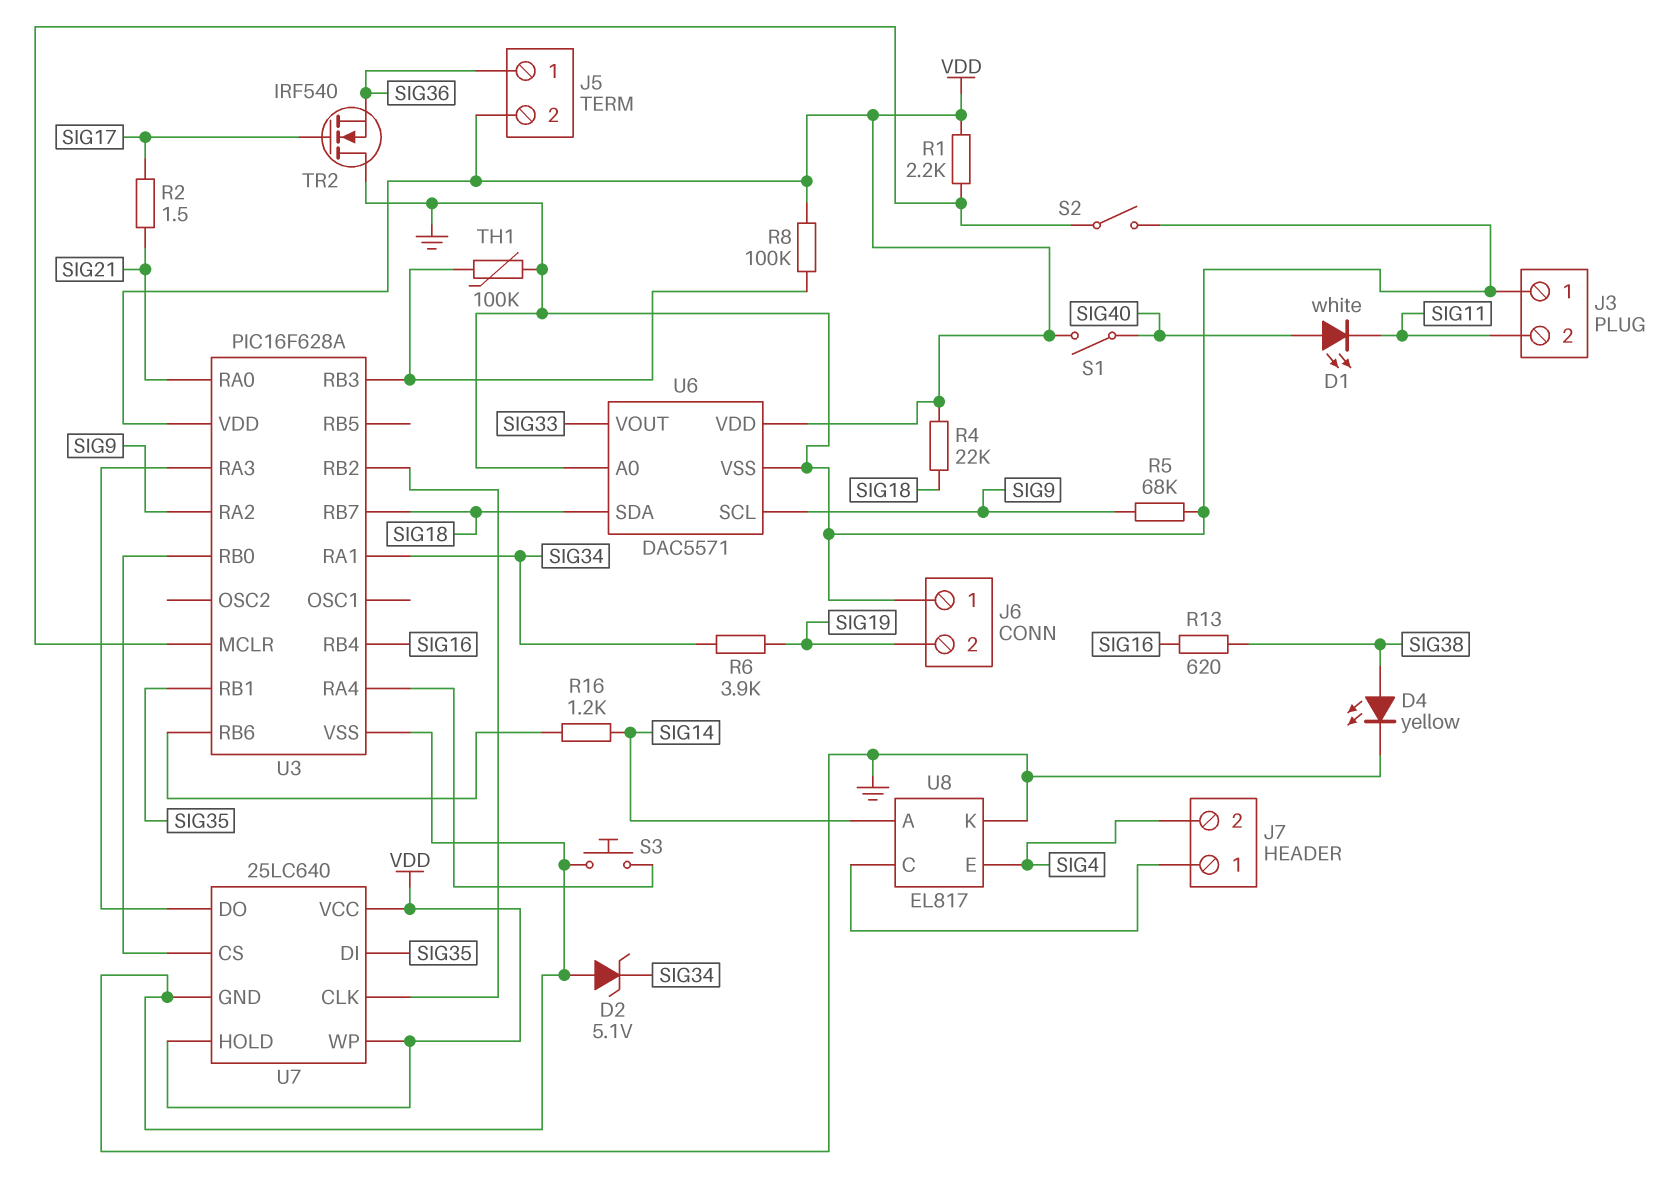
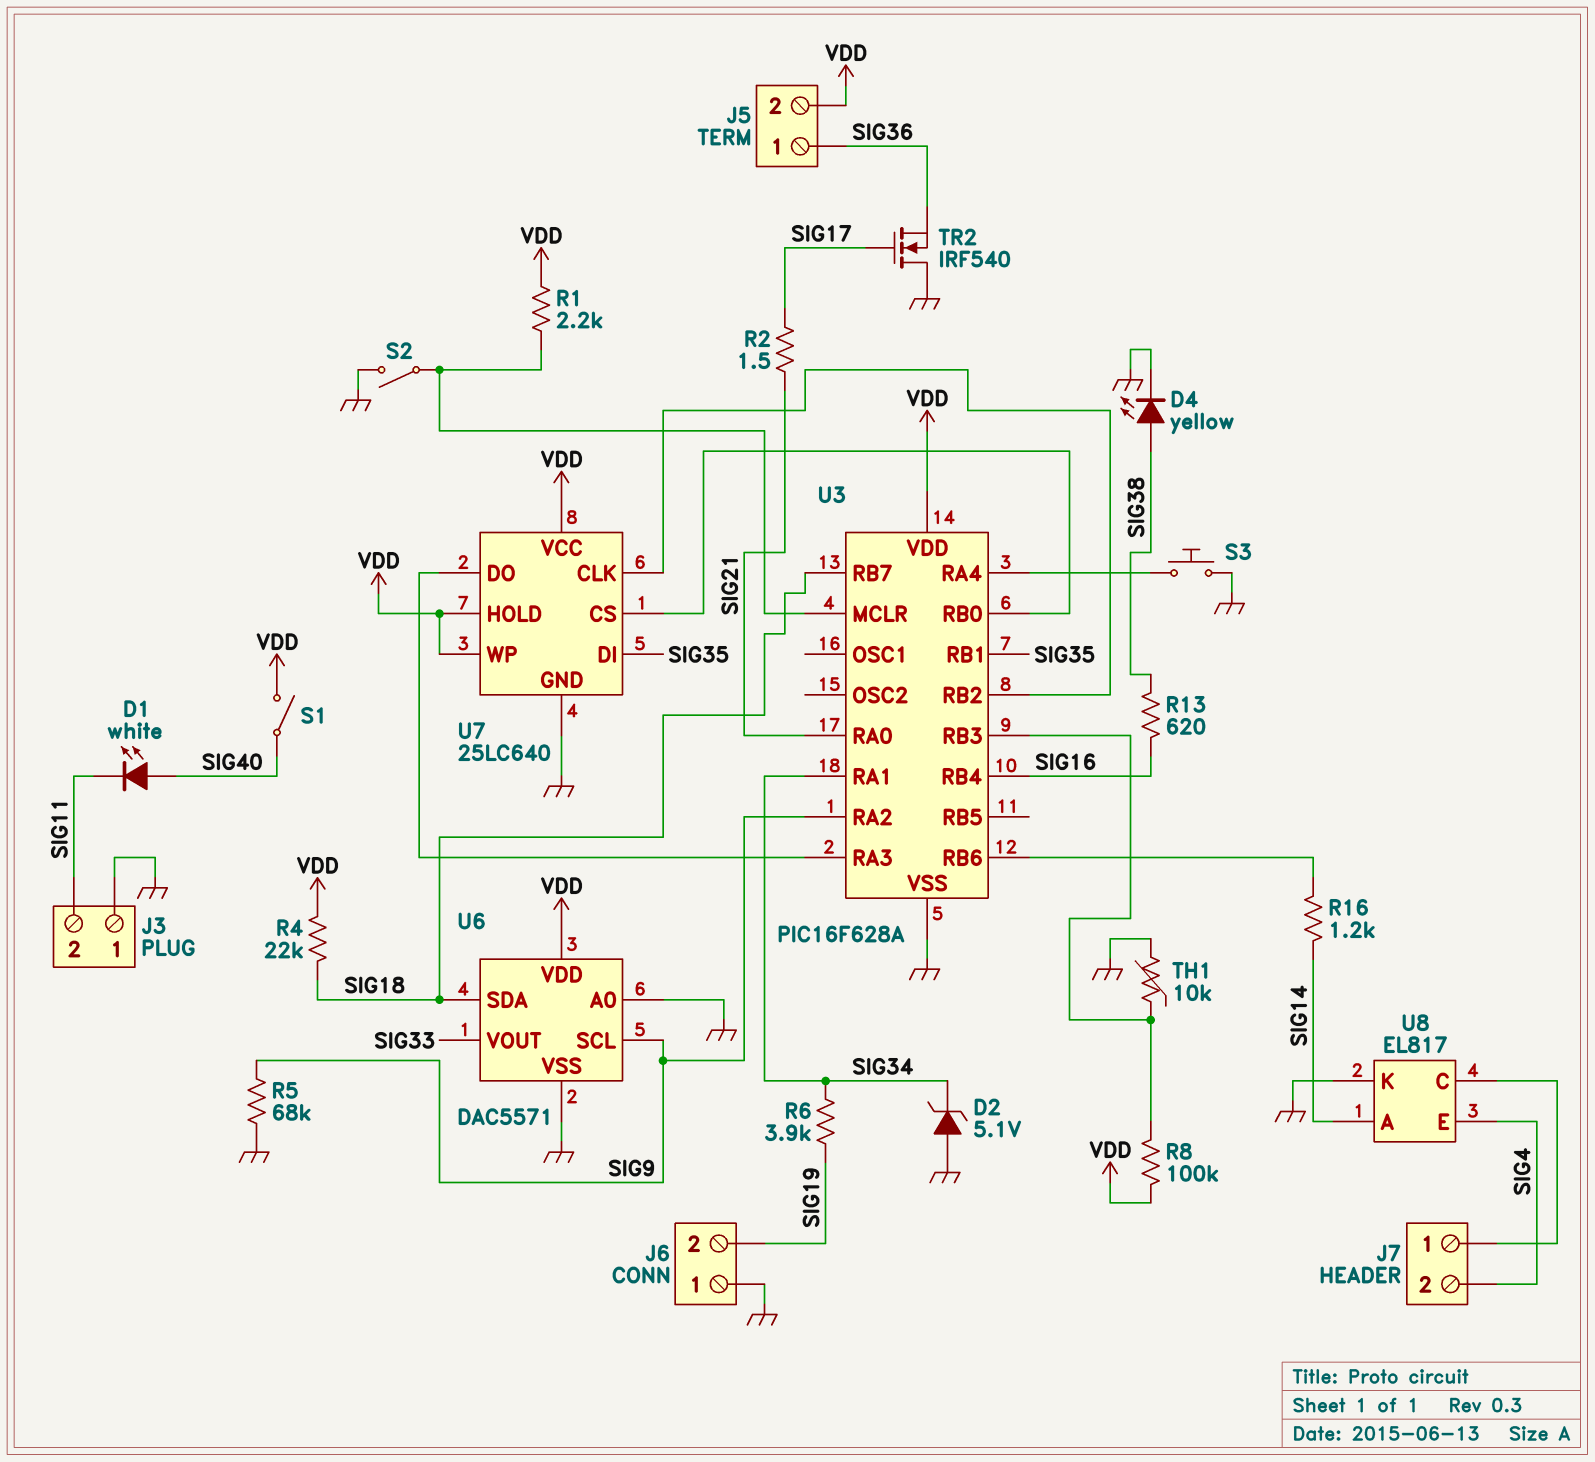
TH1: 100k (GND, U3/RB3) -> 10k (GND, U3/RB3)

